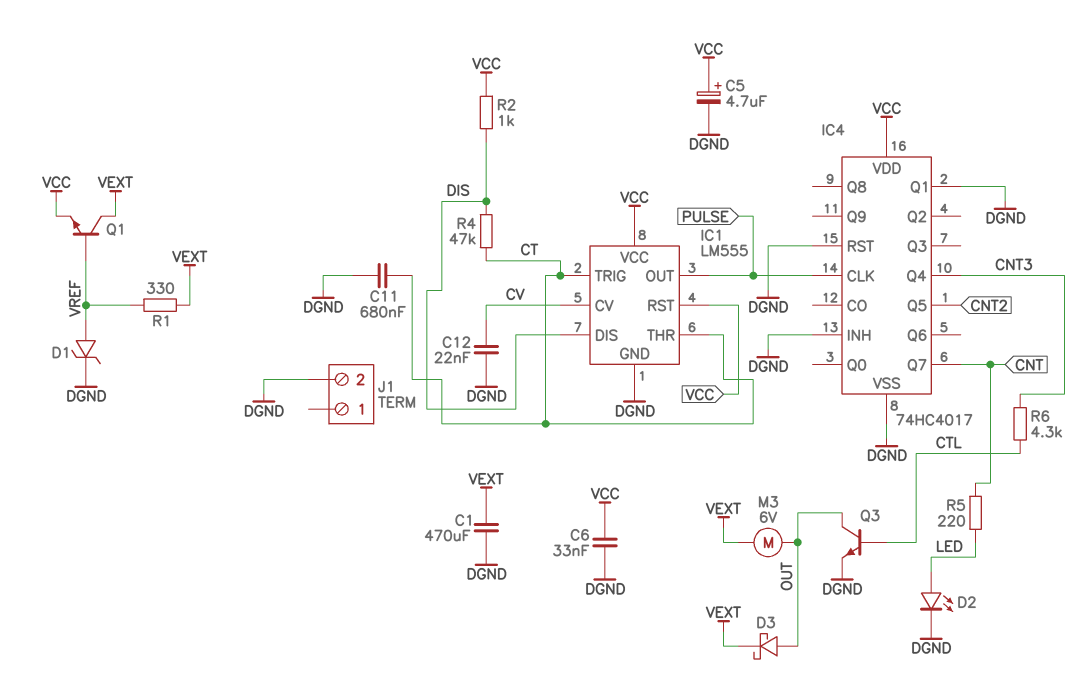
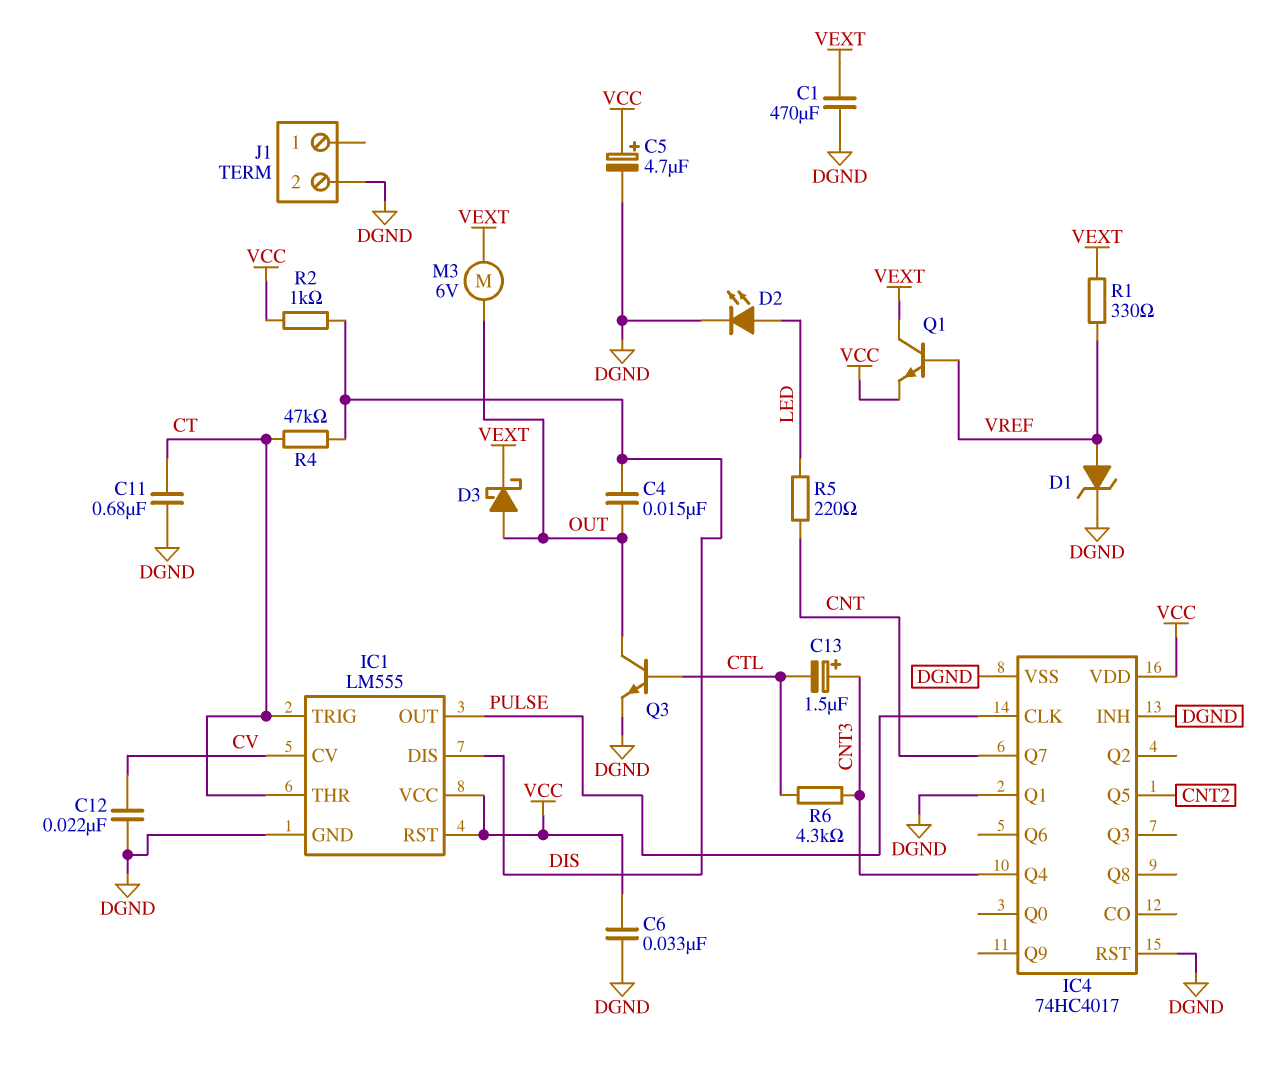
C4: none -> 15nF (DIS, OUT)
C13: none -> 1.5uF (plus CNT3, minus CTL)

